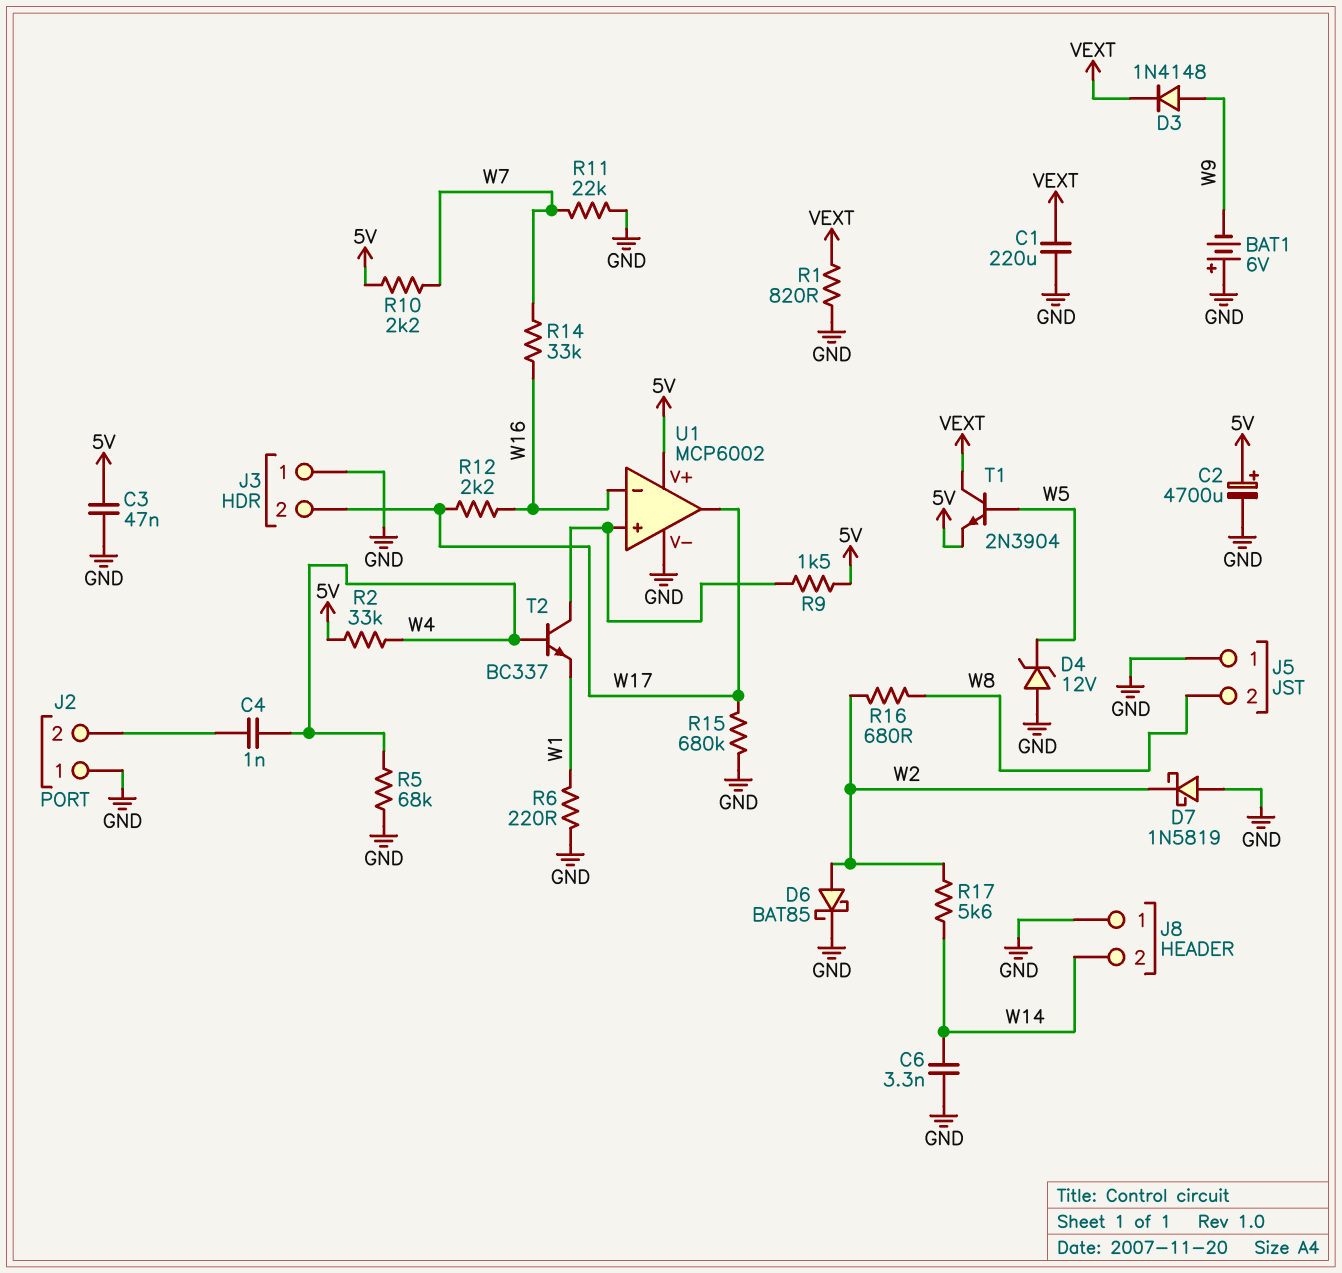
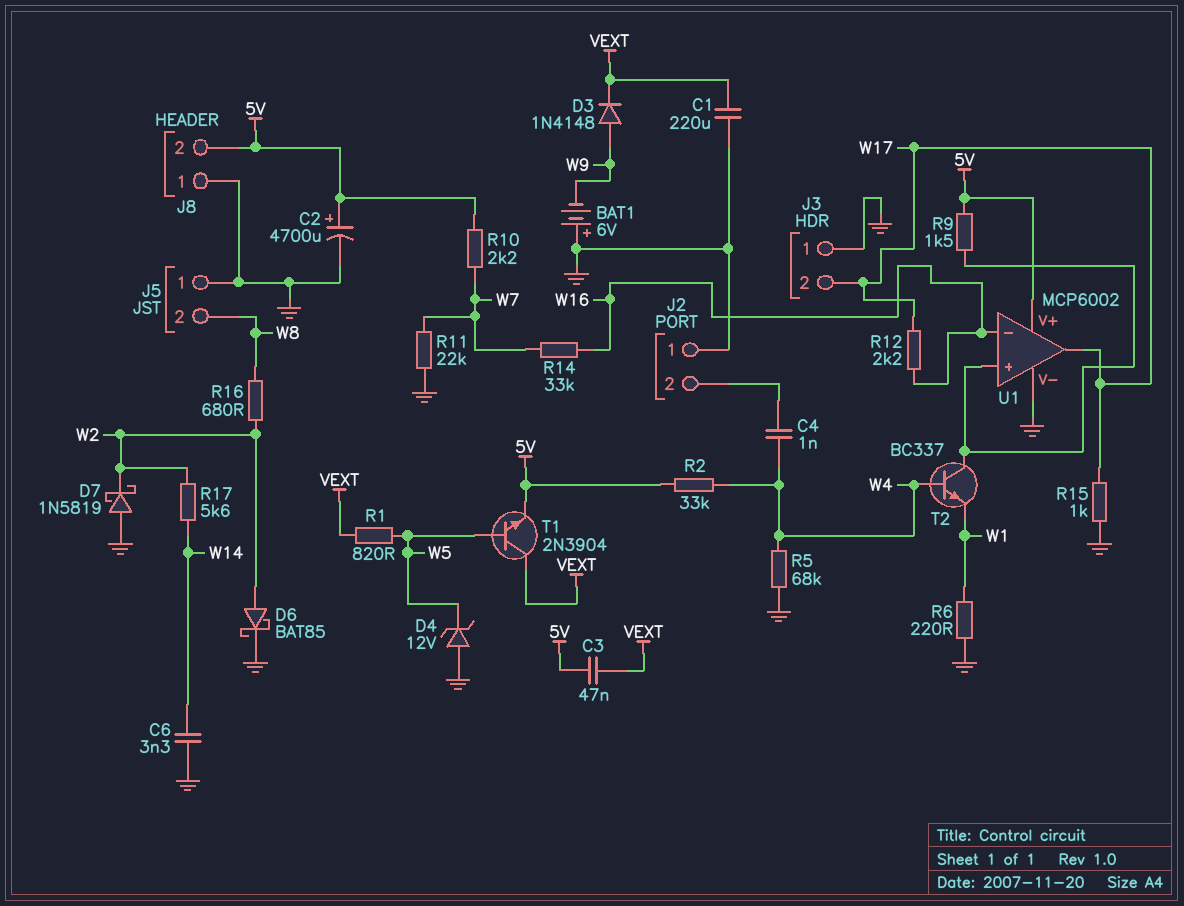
C3: 47nF (5V, GND) -> 47nF (5V, VEXT)
J8 pin 2: W14 -> 5V
R1: 820 (GND, VEXT) -> 820 (VEXT, W5)
R15: 680k (GND, W17) -> 1k (GND, W17)

